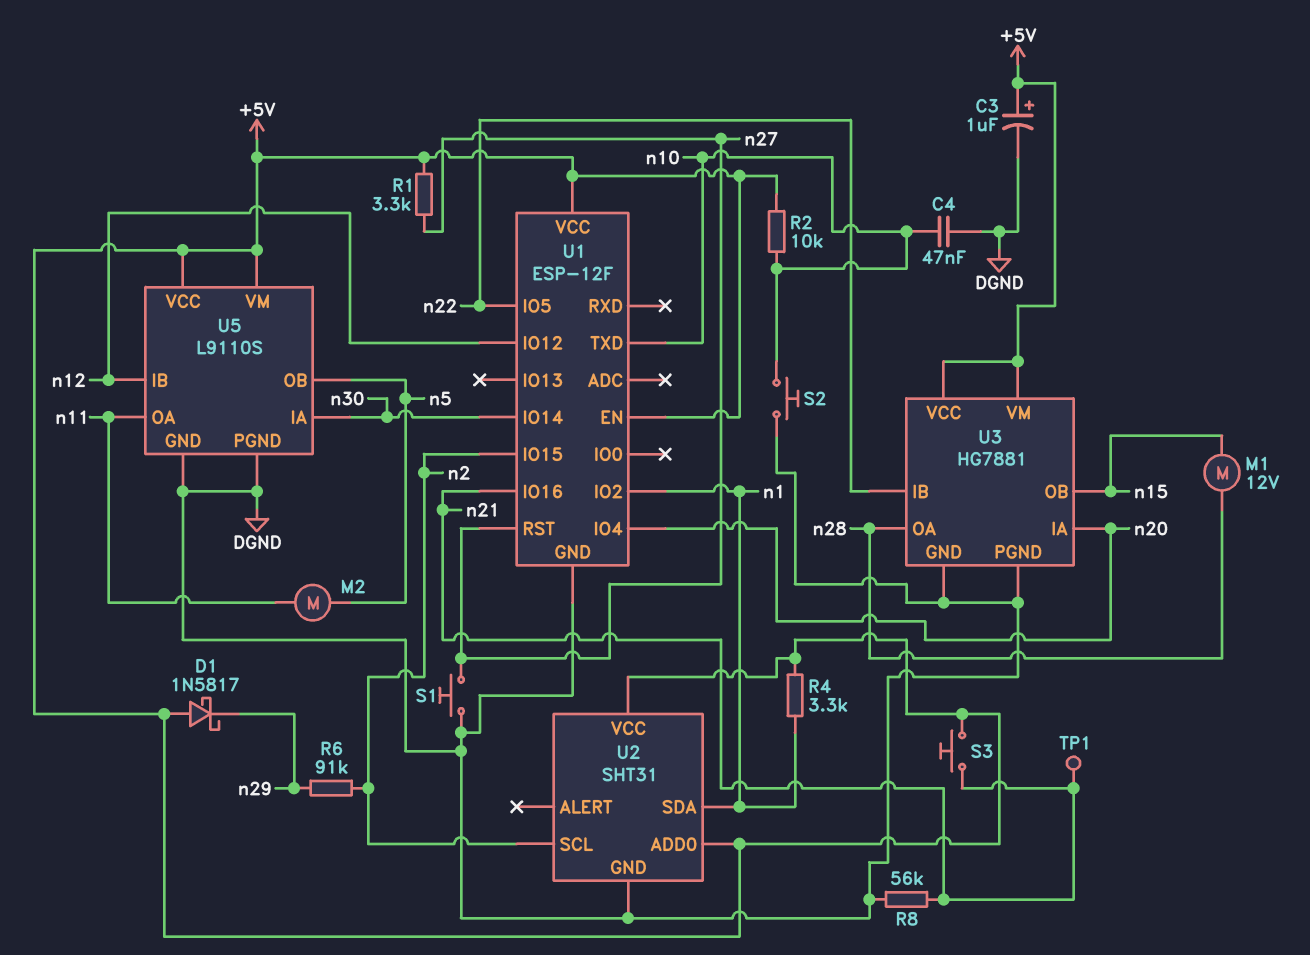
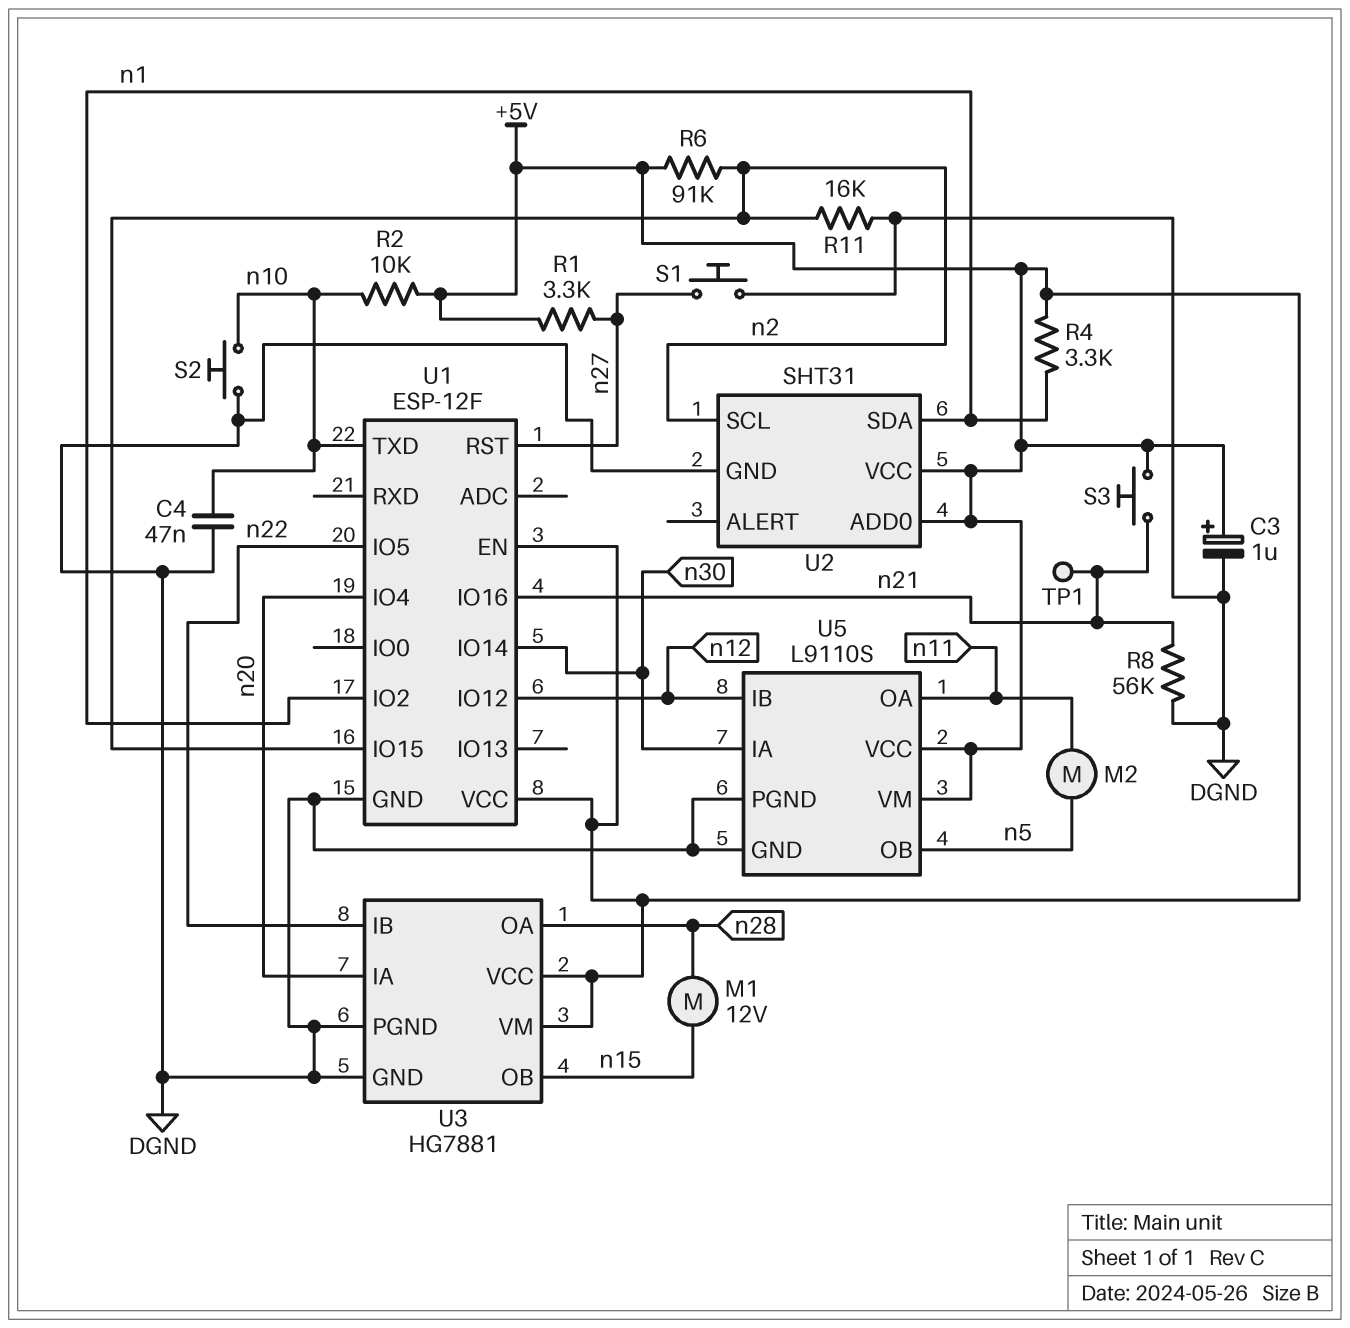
D1: schottky 1N5817 (A +5V, K n29) -> none
R6: 91k (n2, n29) -> 91k (+5V, n2)
R11: none -> 16k (DGND, n2)

